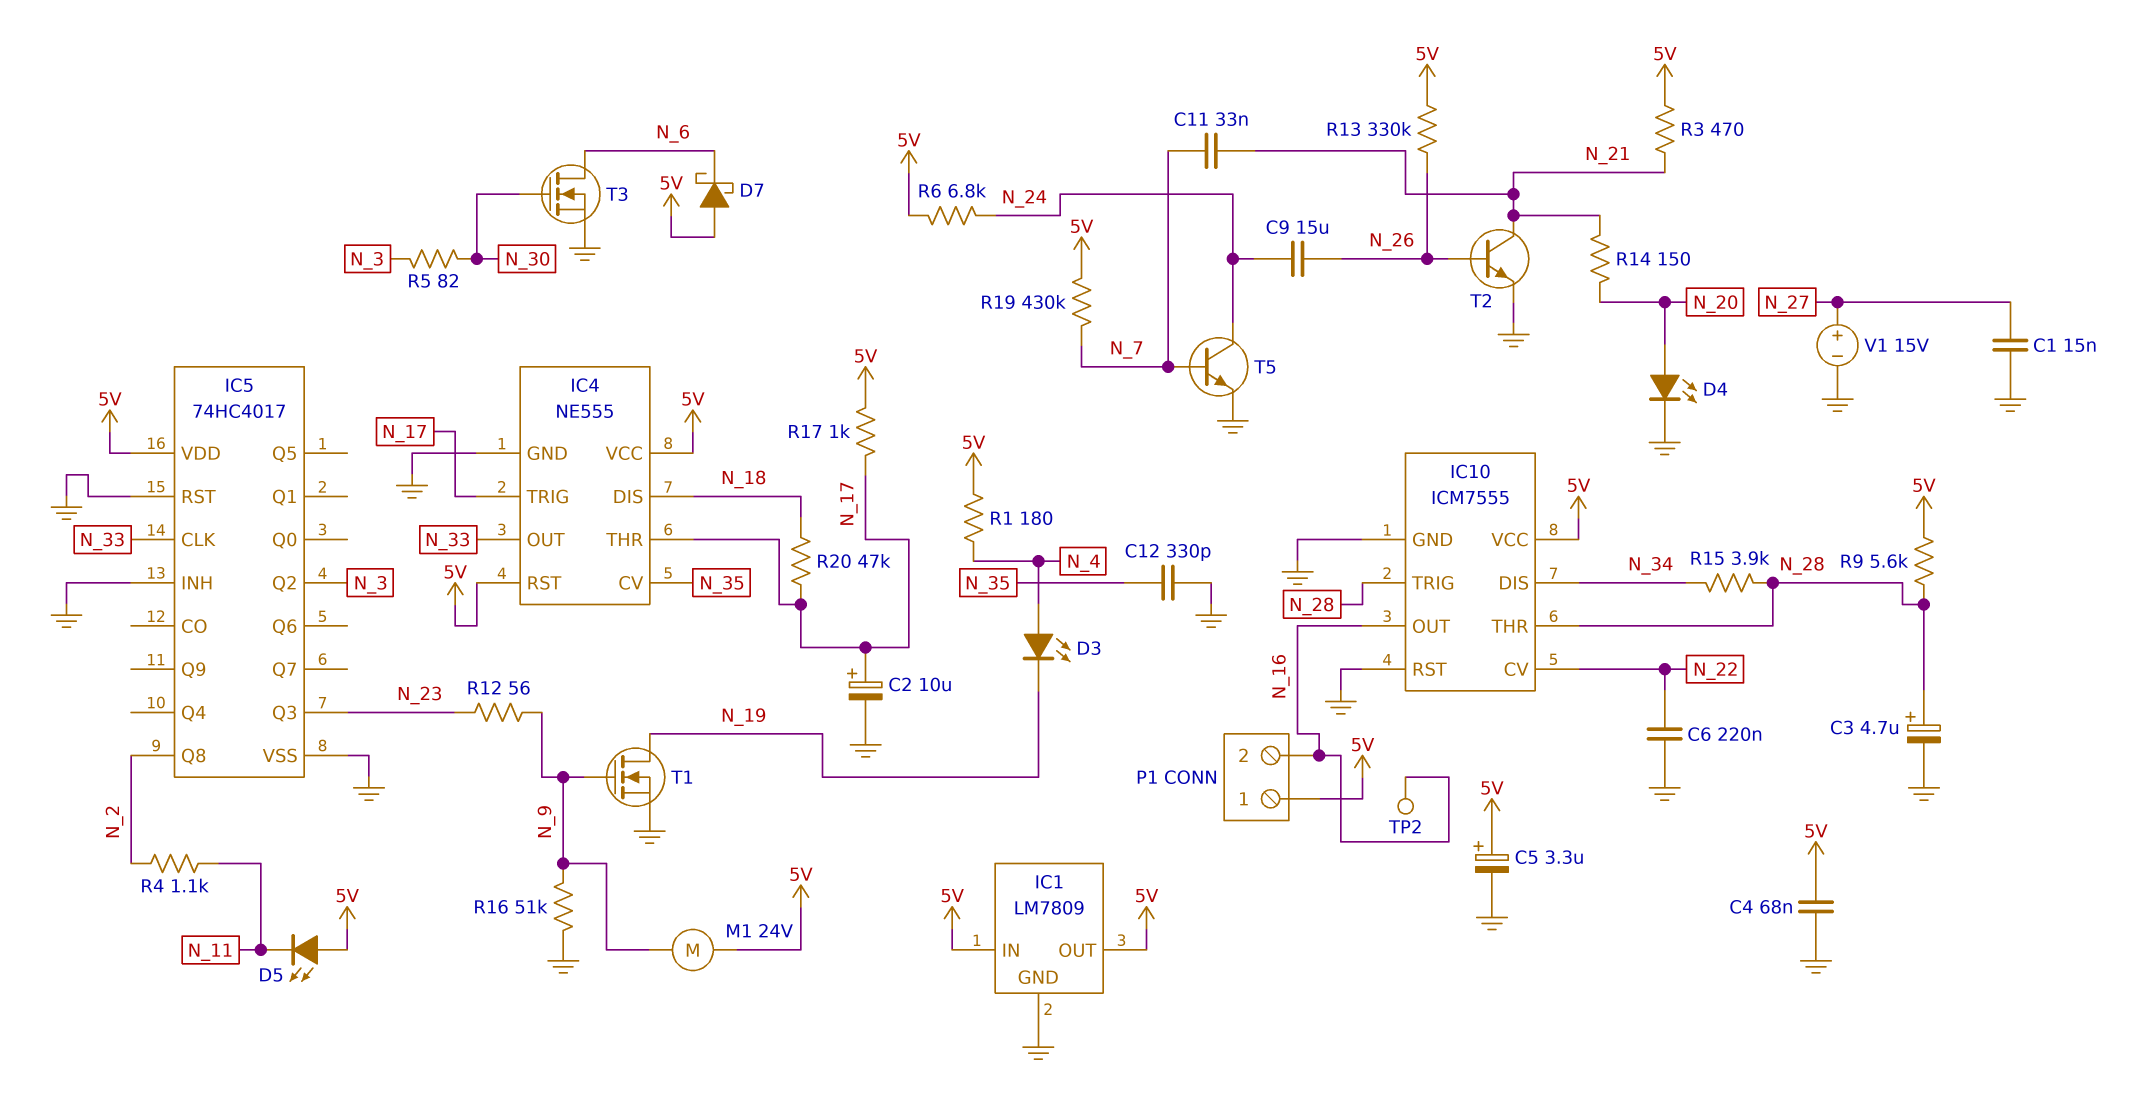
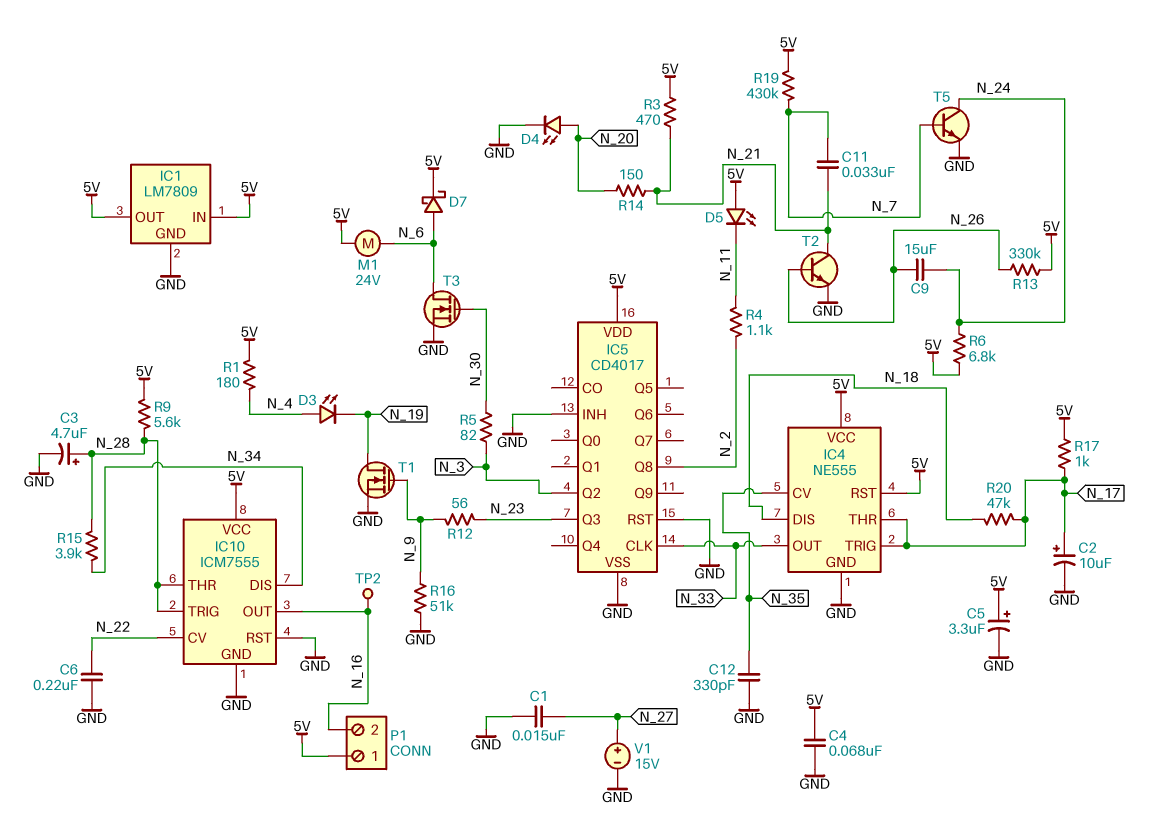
D7: schottky (A 5V, K N_6) -> schottky (A N_6, K 5V)
IC5: 74HC4017 -> CD4017
M1: motor 24V (5V, N_9) -> motor 24V (5V, N_6)

